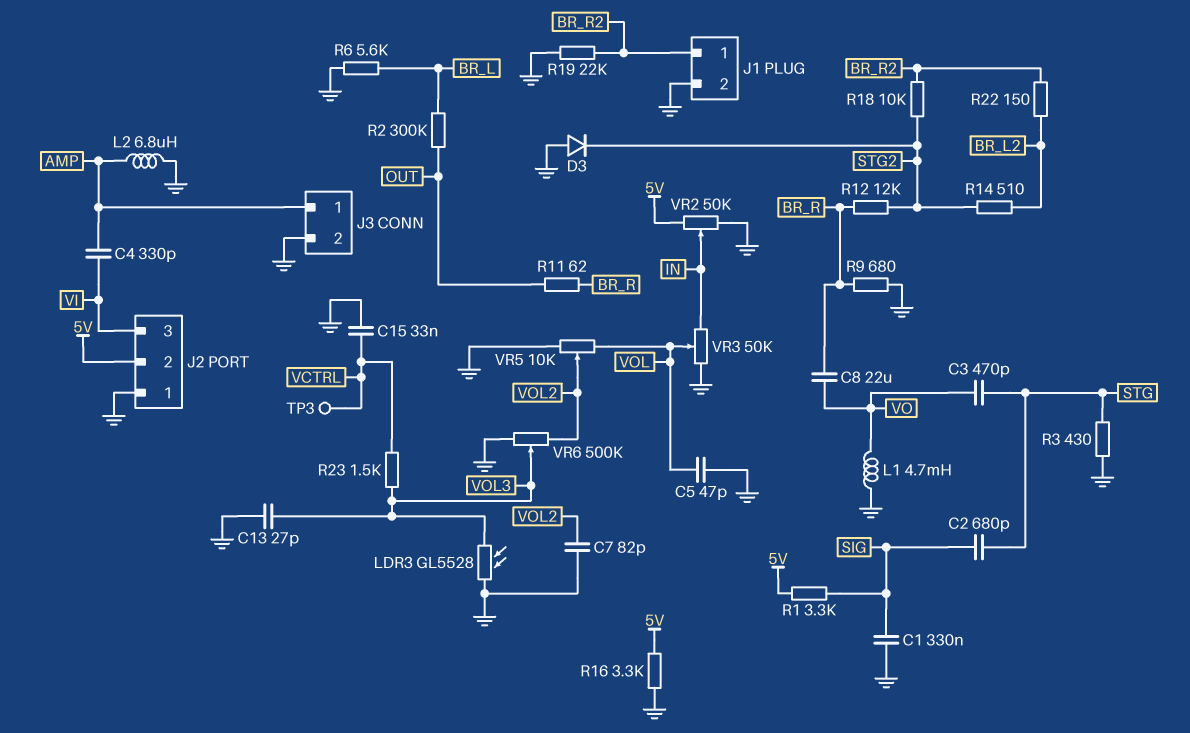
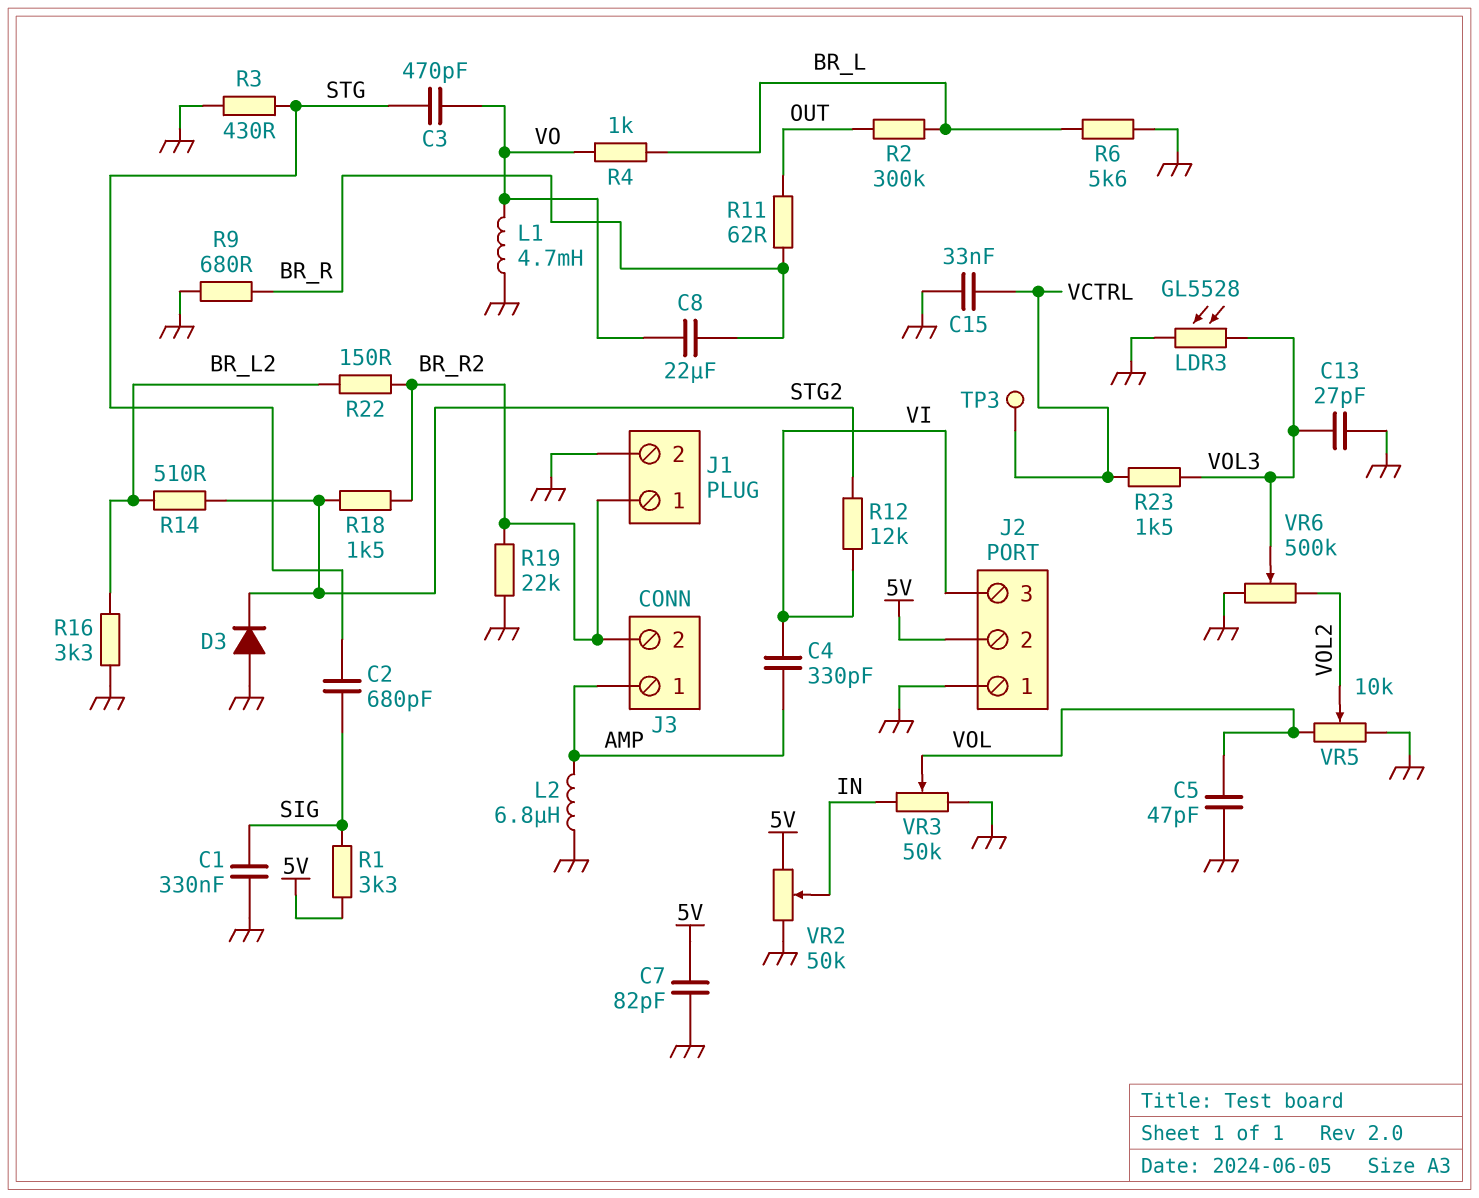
C7: 82pF (GND, VOL2) -> 82pF (5V, GND)
J3 pin 2: GND -> BR_R2
R4: none -> 1k (BR_L, VO)
R12: 12k (BR_R, STG2) -> 12k (STG2, VI)
R16: 3.3k (5V, GND) -> 3.3k (BR_L2, GND)
R18: 10k (BR_R2, STG2) -> 1.5k (BR_R2, STG2)

